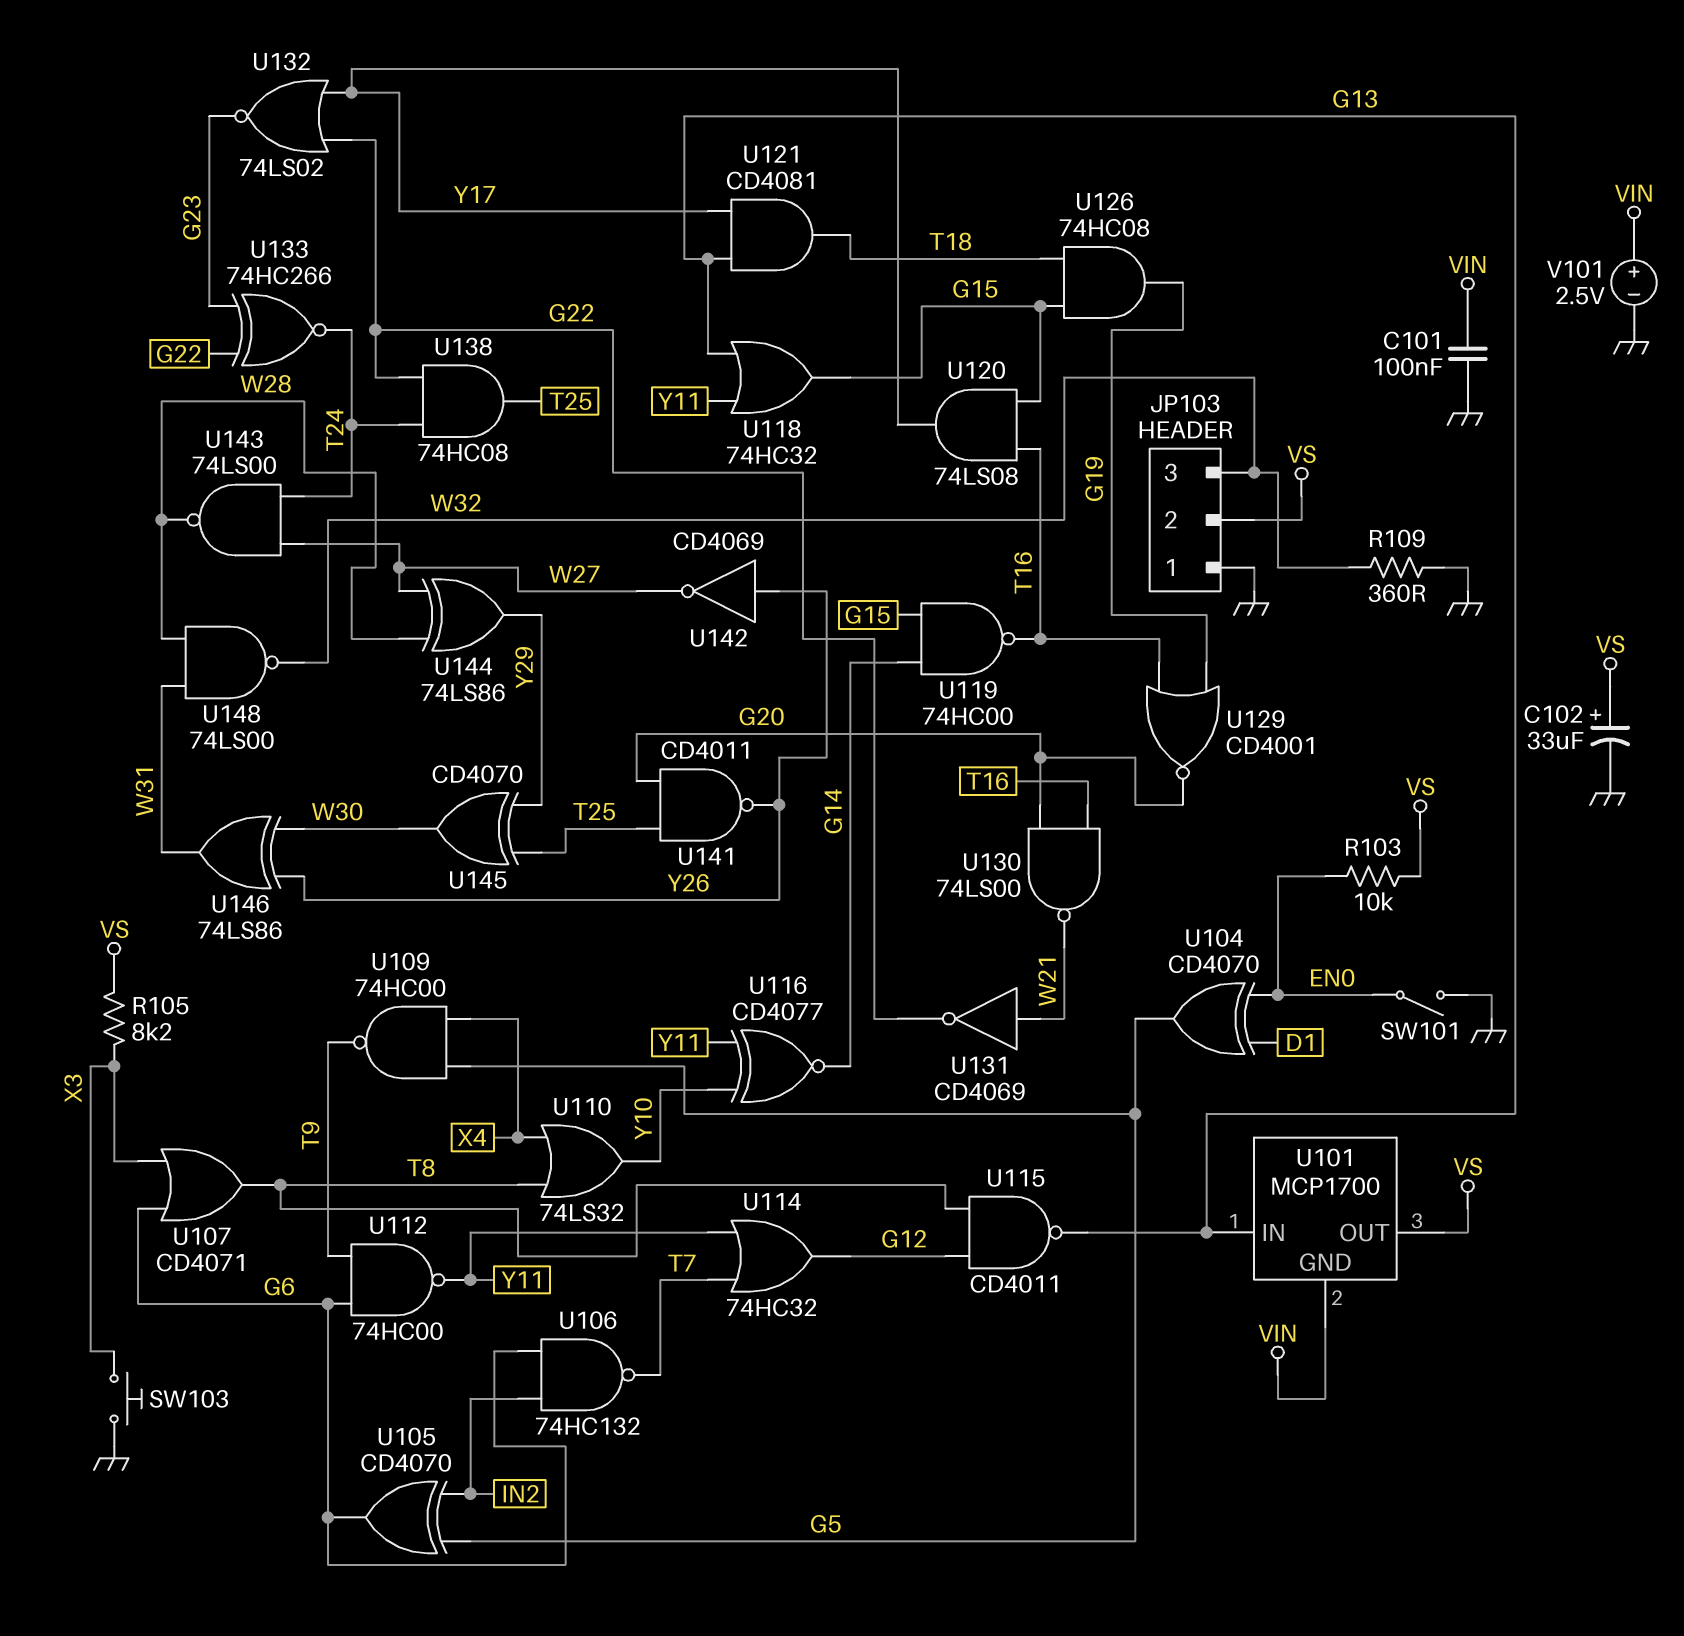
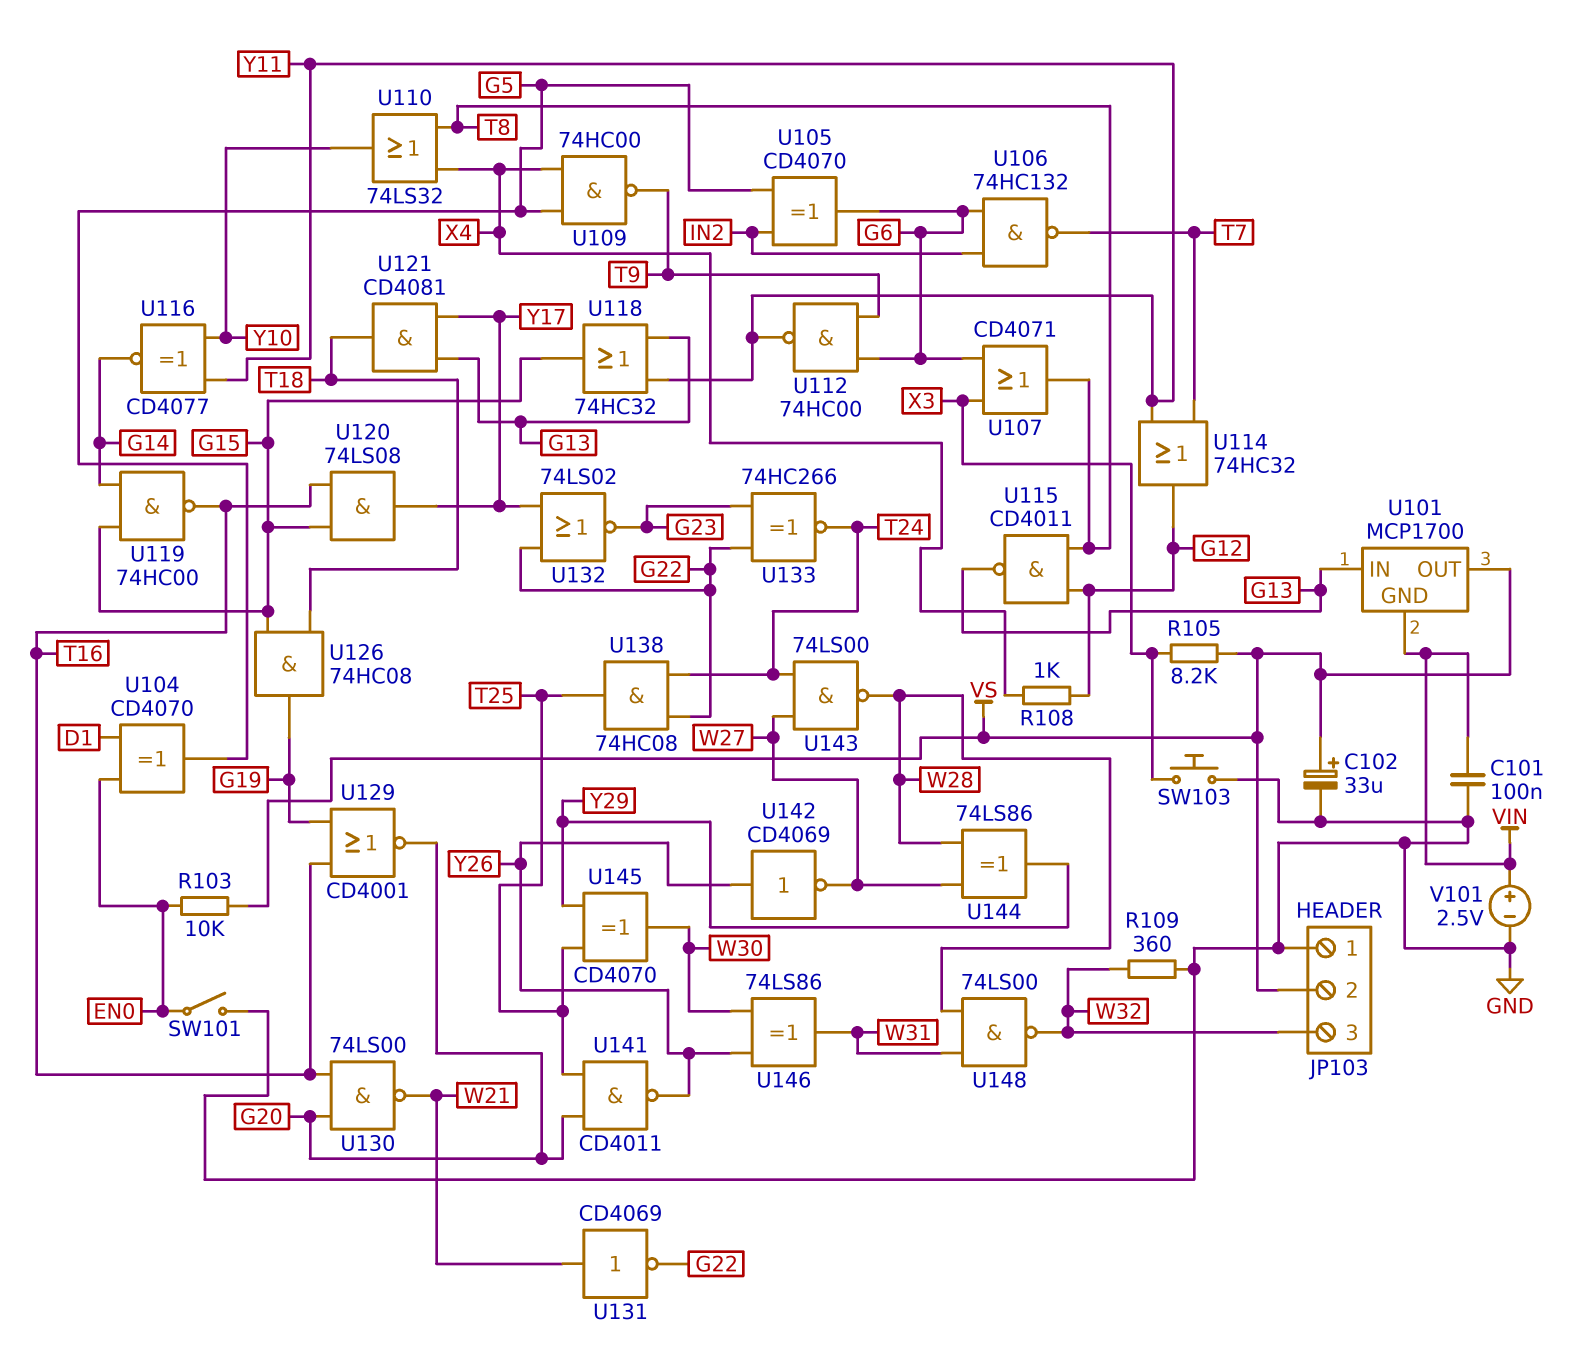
R108: none -> 1k (G12, X4)

